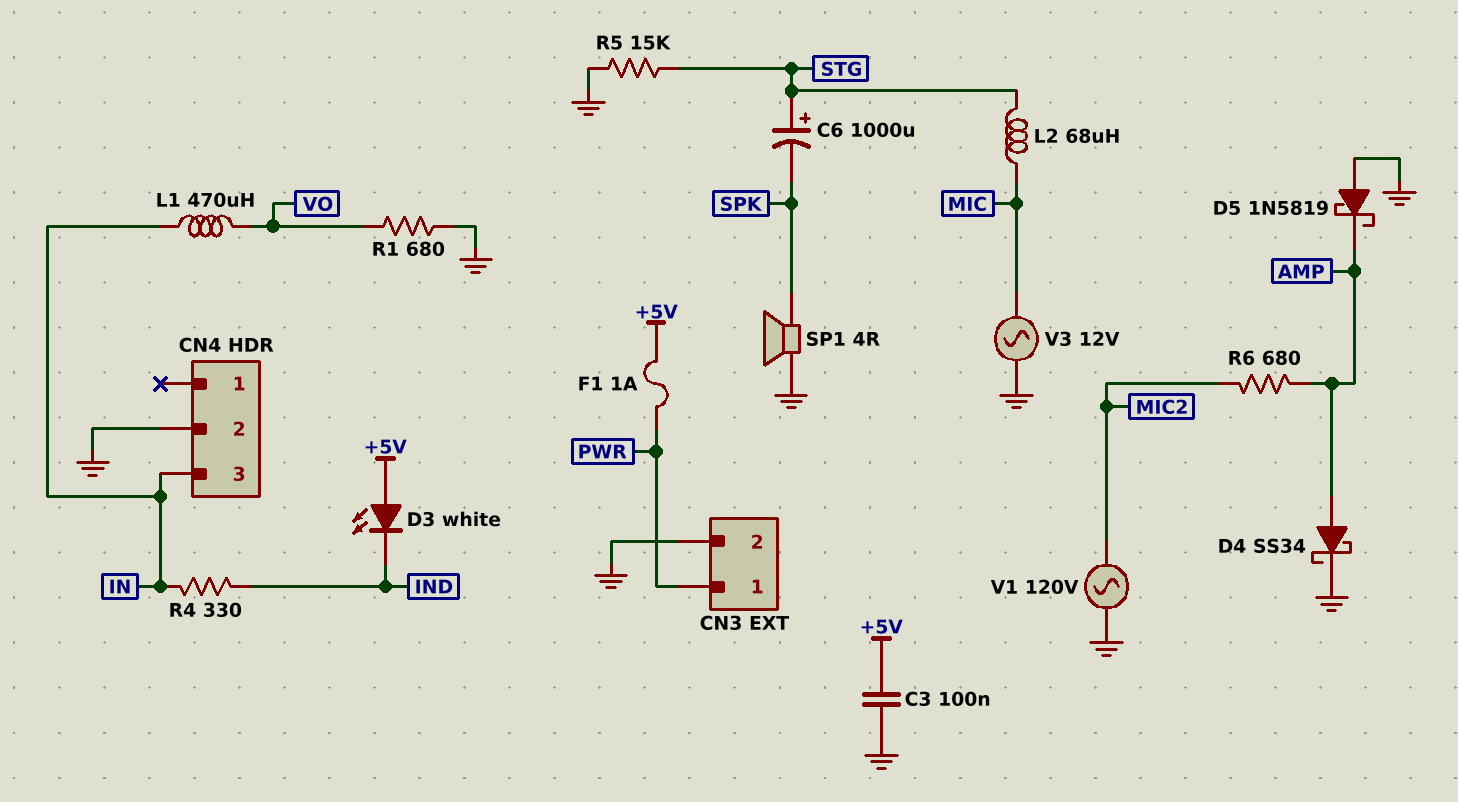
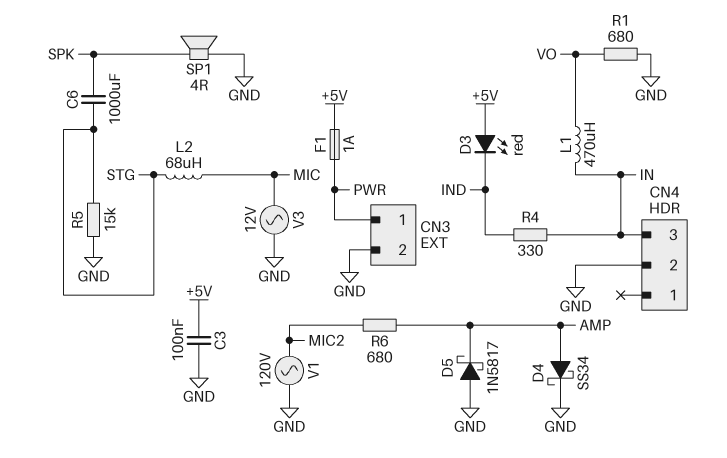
C6: 1000uF (plus STG, minus SPK) -> 1000uF (SPK, STG)
D3: LED white (A +5V, K IND) -> LED red (A +5V, K IND)
D5: schottky 1N5819 (A GND, K AMP) -> schottky 1N5817 (A GND, K AMP)

